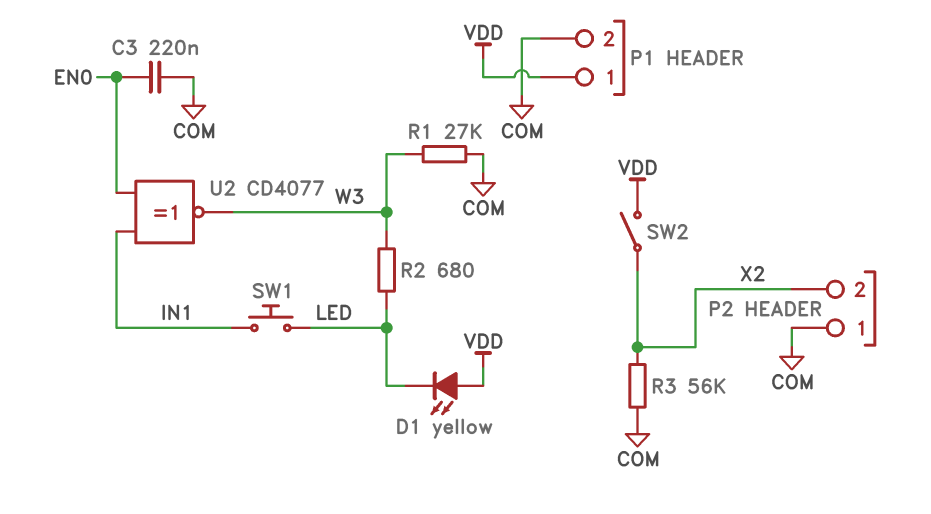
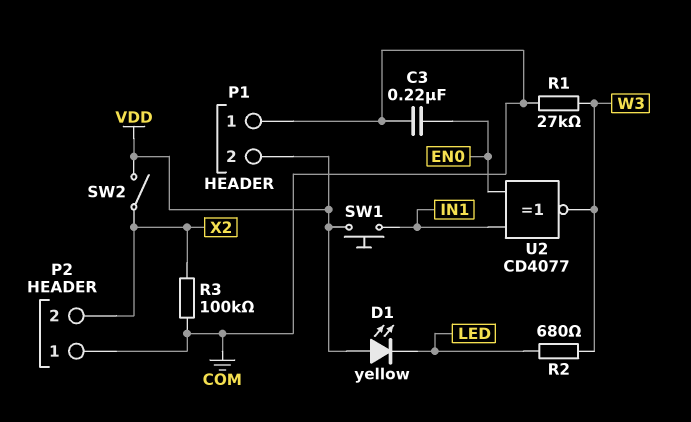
P1 pin 1: VDD -> COM
P1 pin 2: COM -> VDD
R3: 56k (COM, X2) -> 100k (COM, X2)
SW1: button (IN1, LED) -> button (IN1, VDD)

